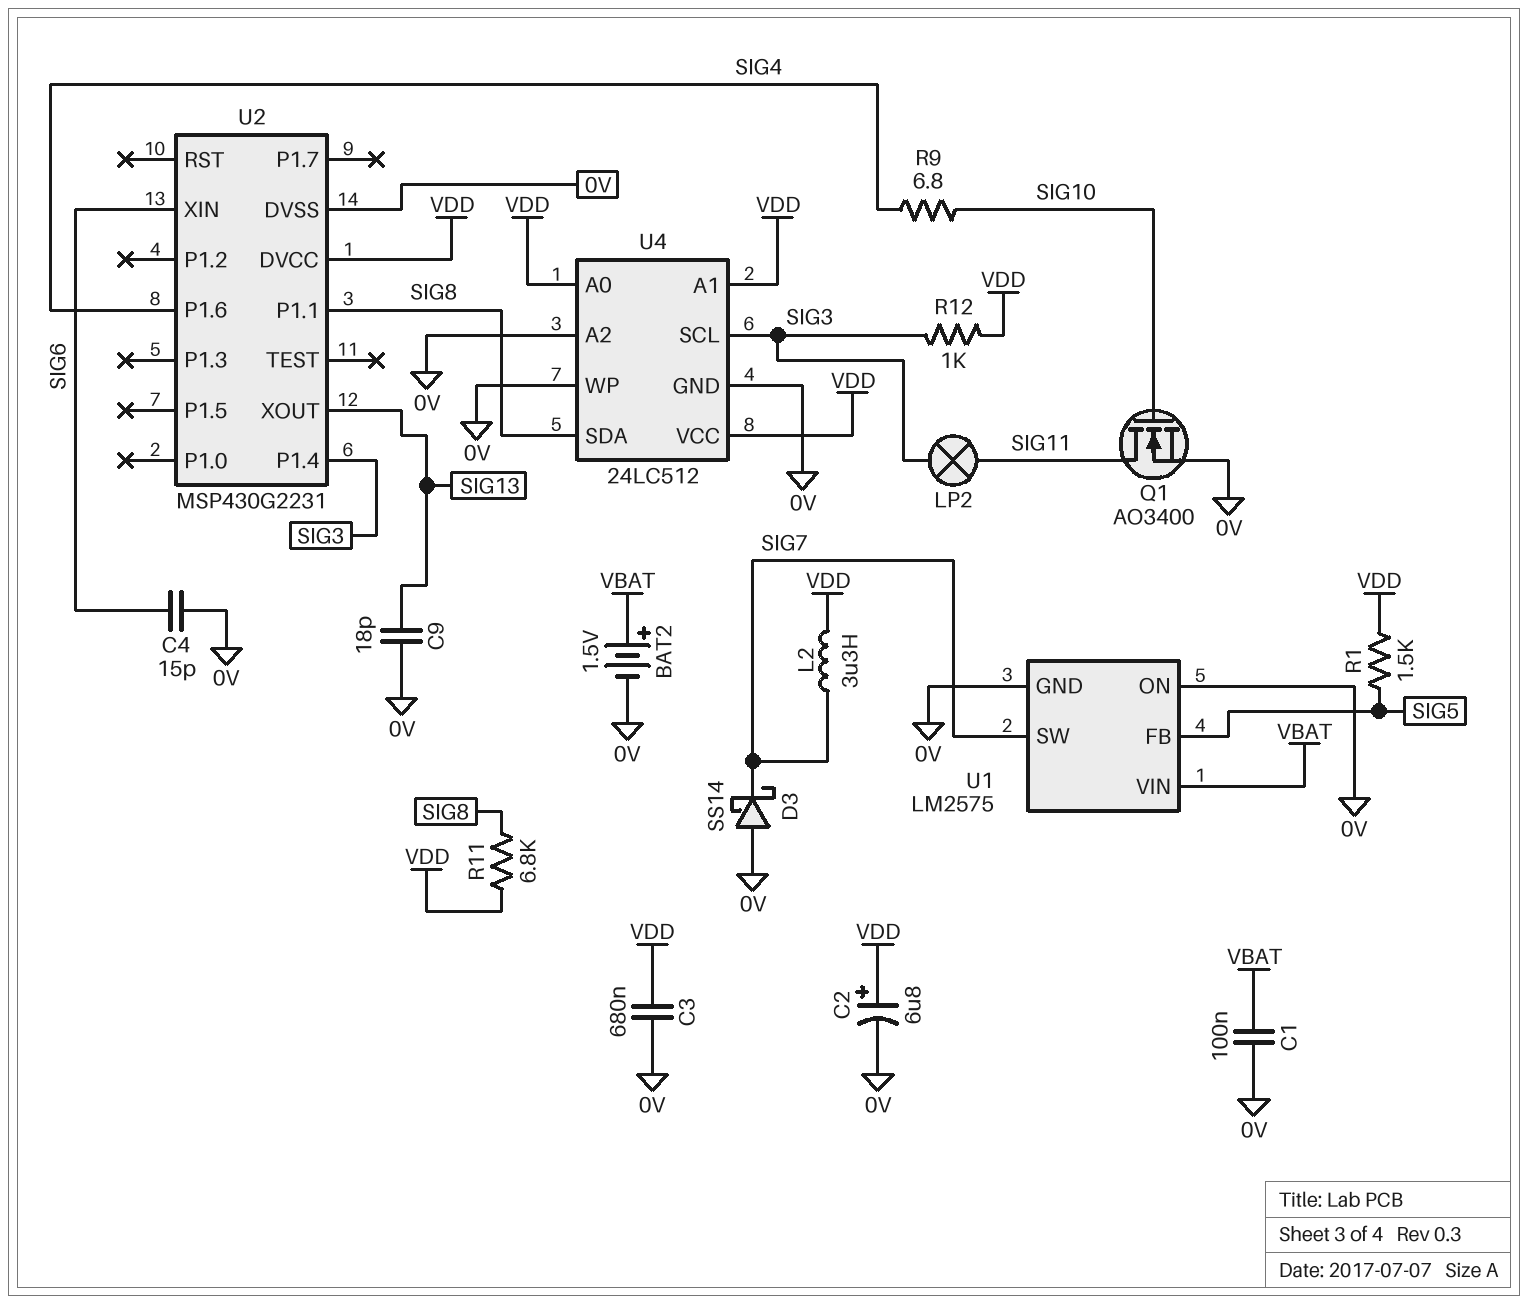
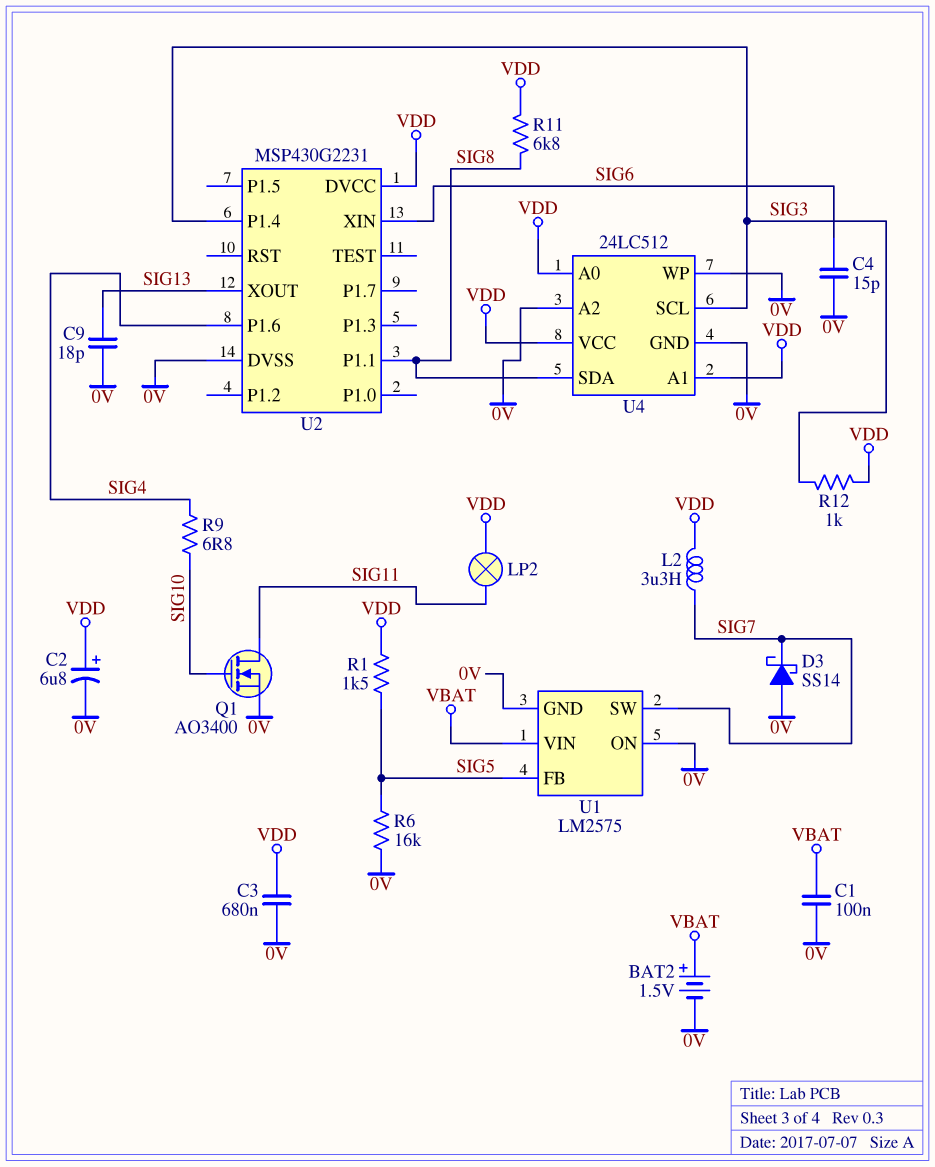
LP2: lamp (SIG3, SIG11) -> lamp (SIG11, VDD)
R6: none -> 16k (0V, SIG5)

